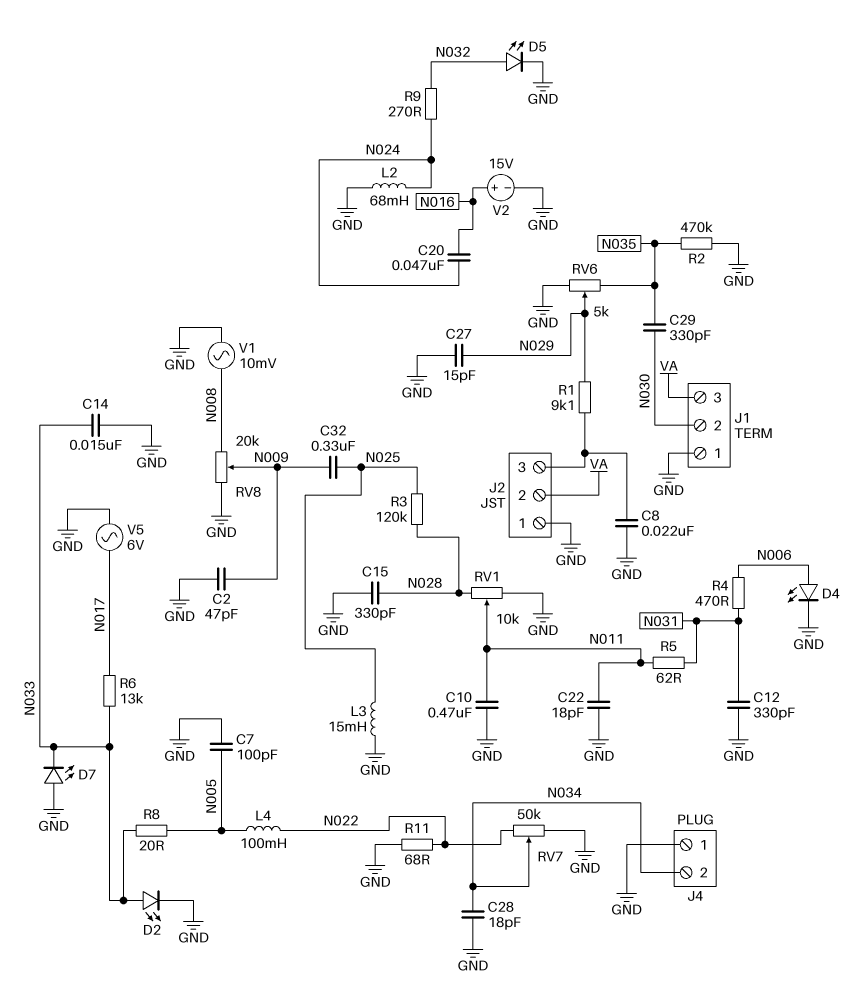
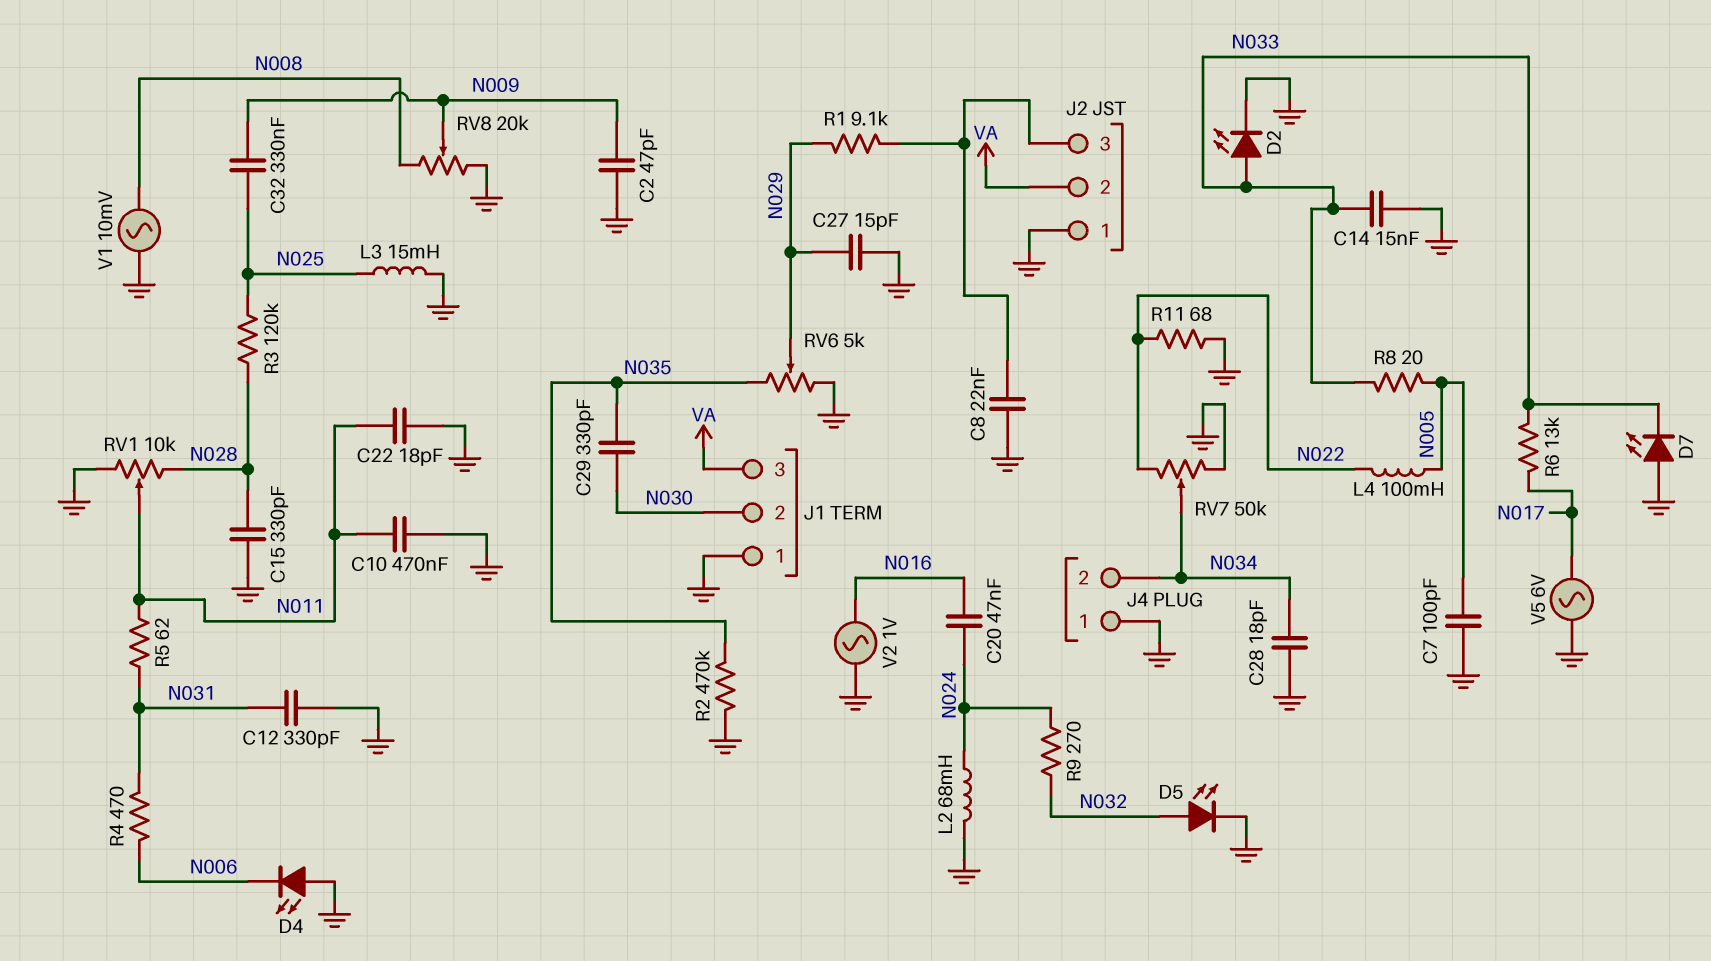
D4: LED (A N006, K GND) -> LED (A GND, K N006)
V2: 15V (plus N016, minus GND) -> AC 1V (GND, N016)

